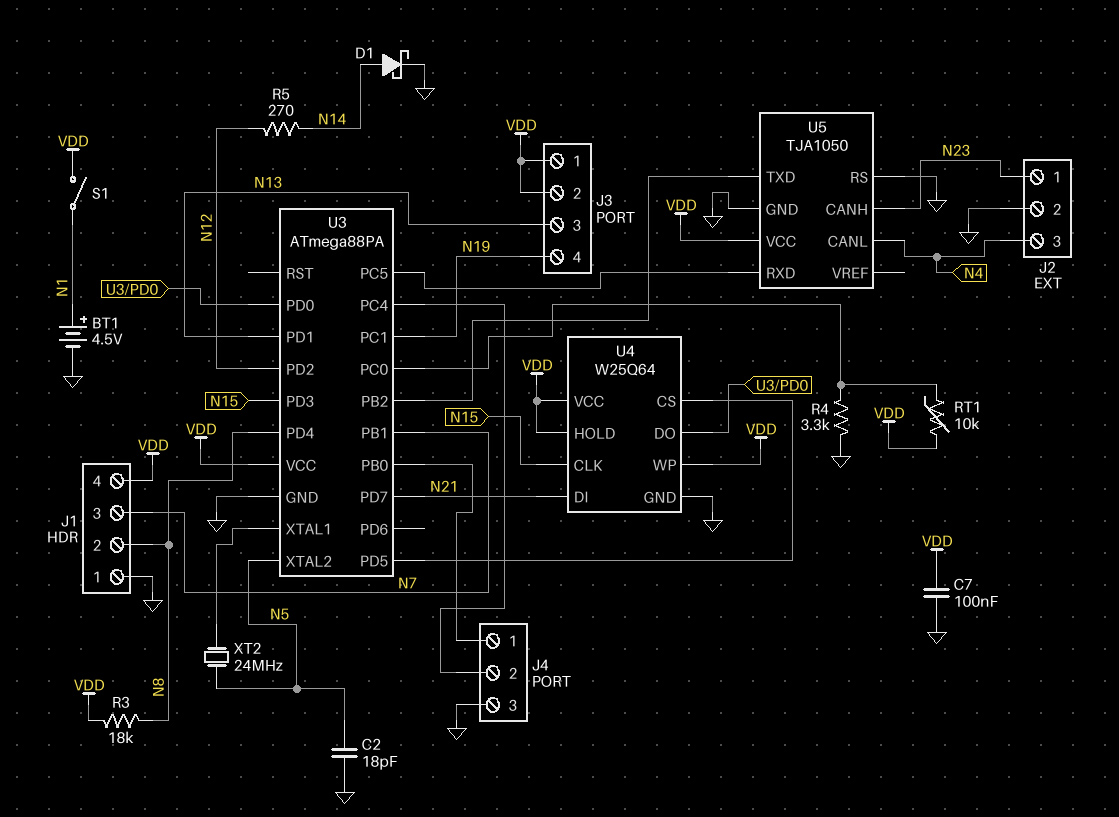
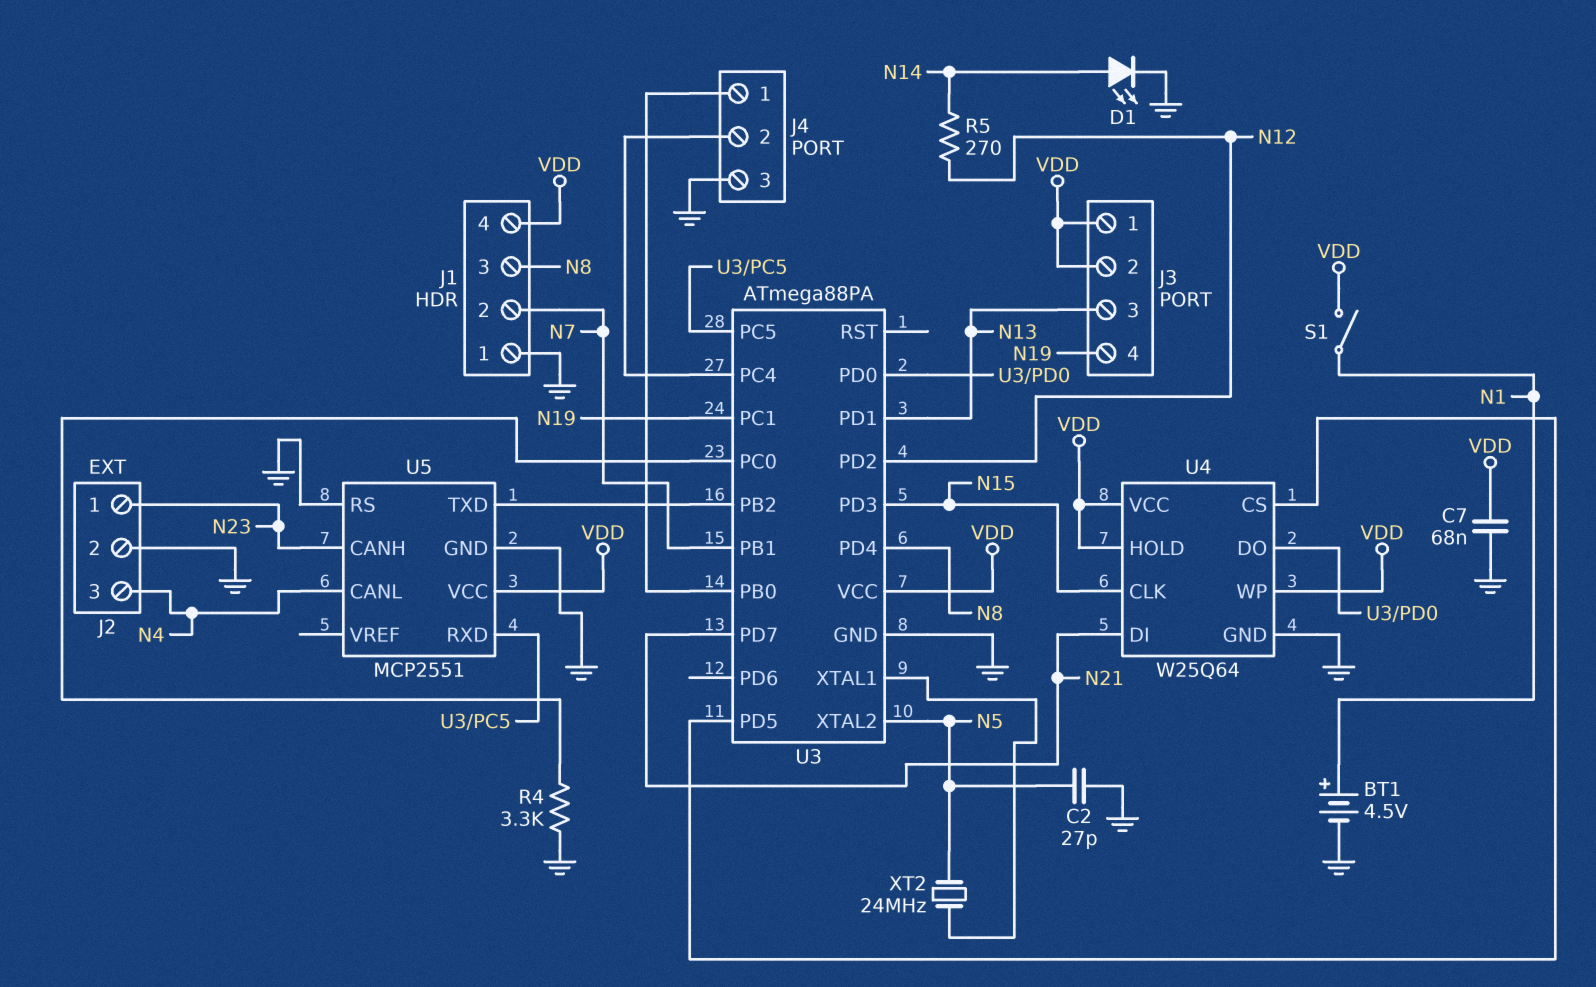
C2: 18pF (GND, N5) -> 27pF (GND, N5)
C7: 100nF (GND, VDD) -> 68nF (GND, VDD)
D1: schottky (A N14, K GND) -> LED (A N14, K GND)
J1 pin 2: N8 -> N7
J1 pin 3: N7 -> N8
R3: 18k (N8, VDD) -> none
RT1: 10k (U3/PC0, VDD) -> none
U5: TJA1050 -> MCP2551

